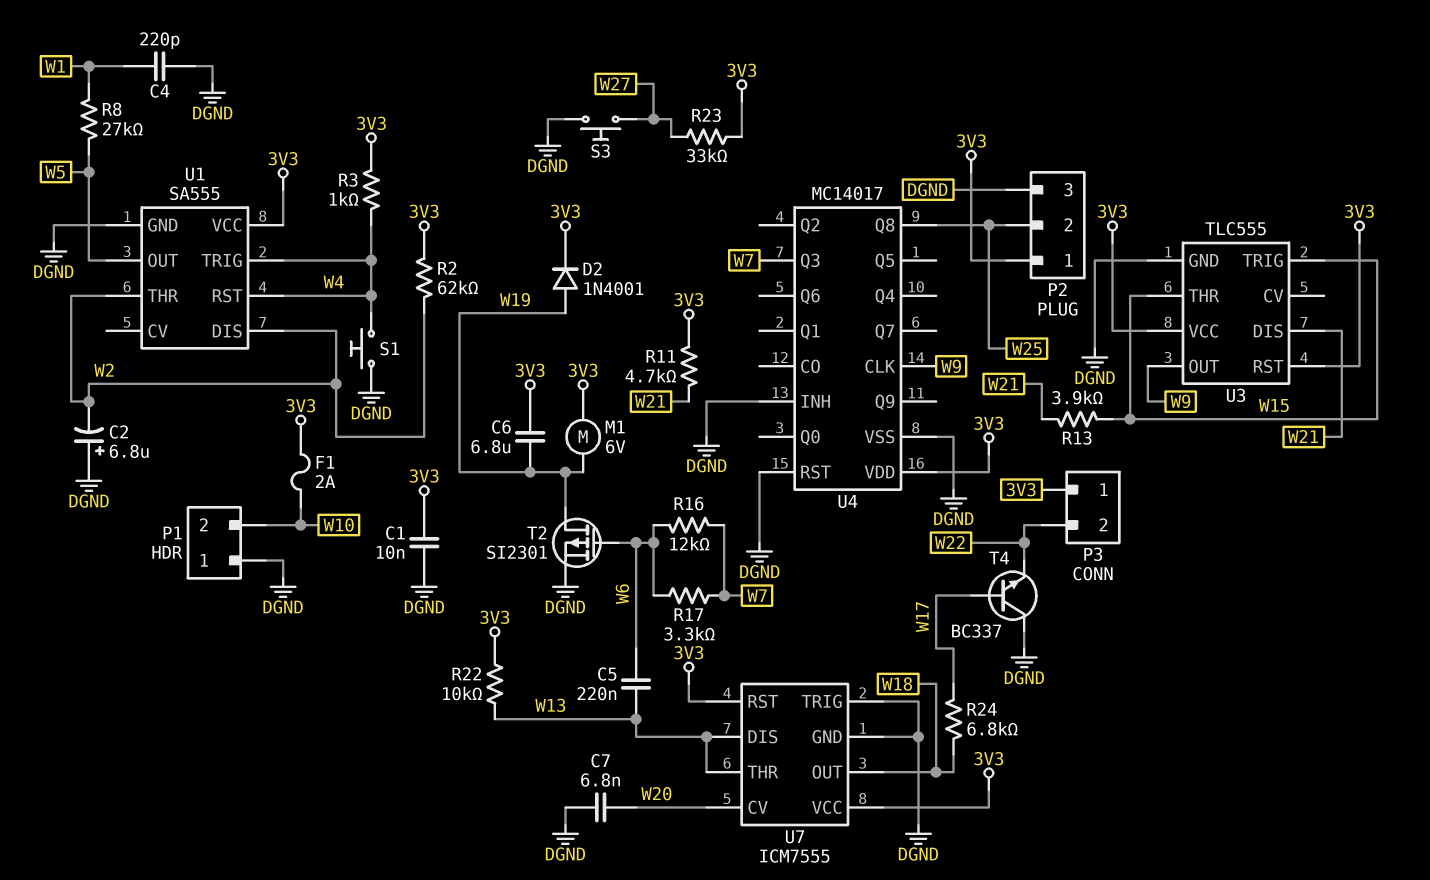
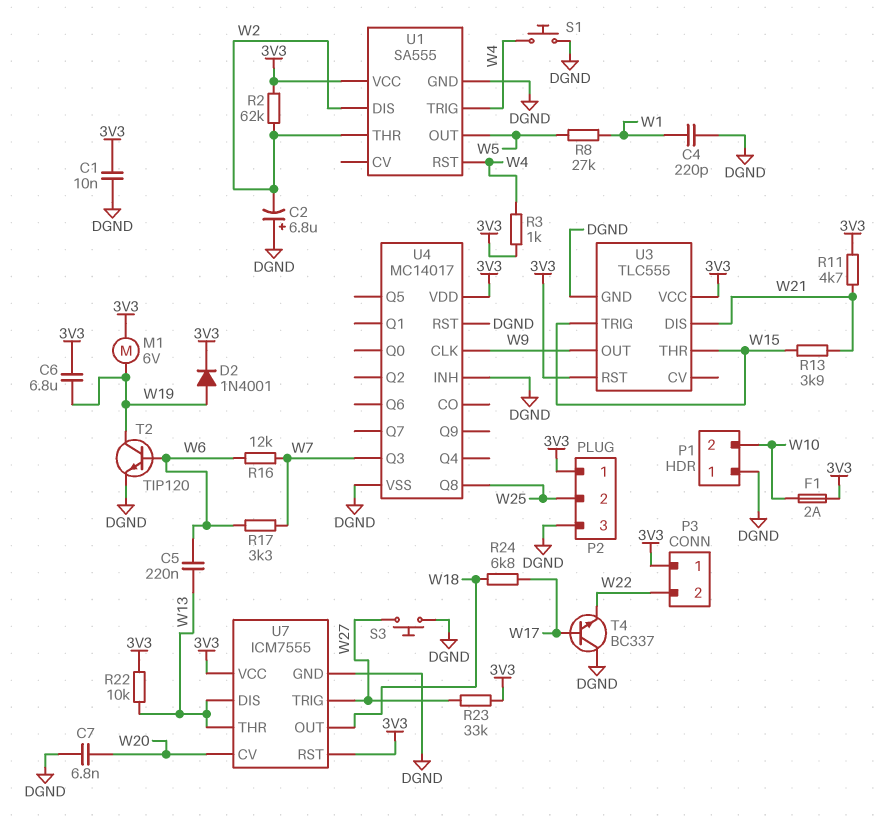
T2: PMOS SI2301 (G W6, D W19, S DGND) -> NPN TIP120 (B W6, C W19, E DGND)
U7 pin TRIG: DGND -> W27

